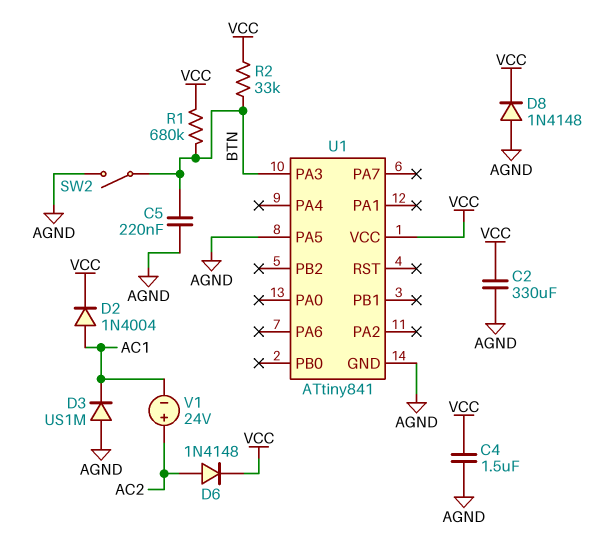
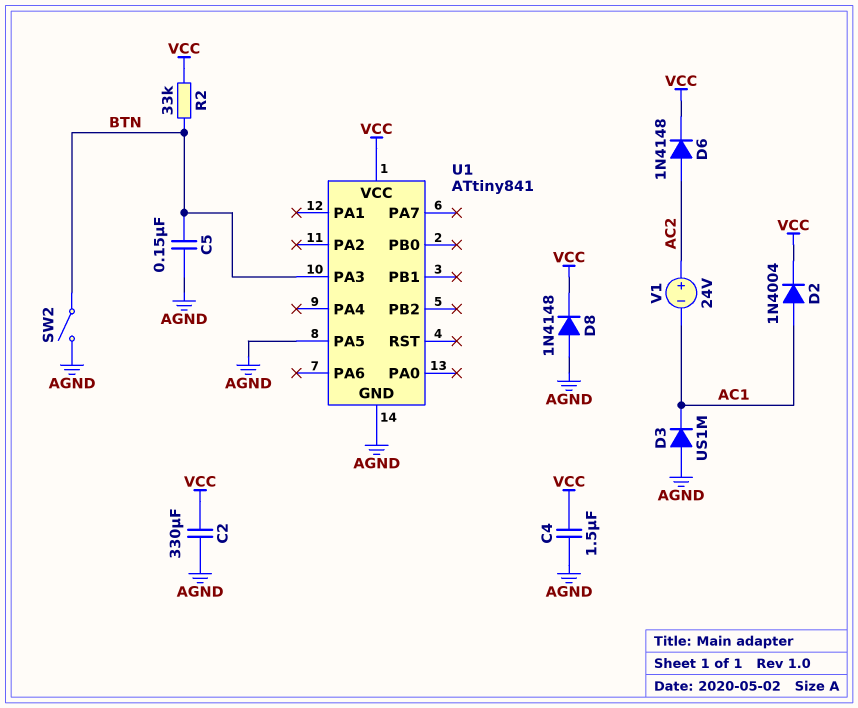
C5: 220nF (AGND, BTN) -> 150nF (AGND, BTN)
R1: 680k (BTN, VCC) -> none

